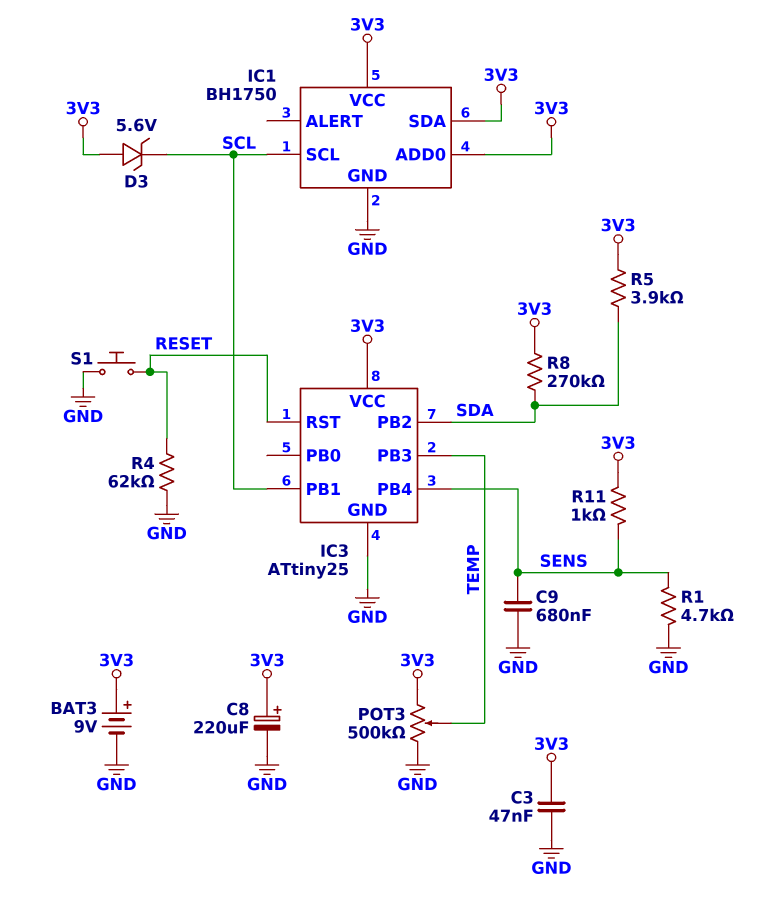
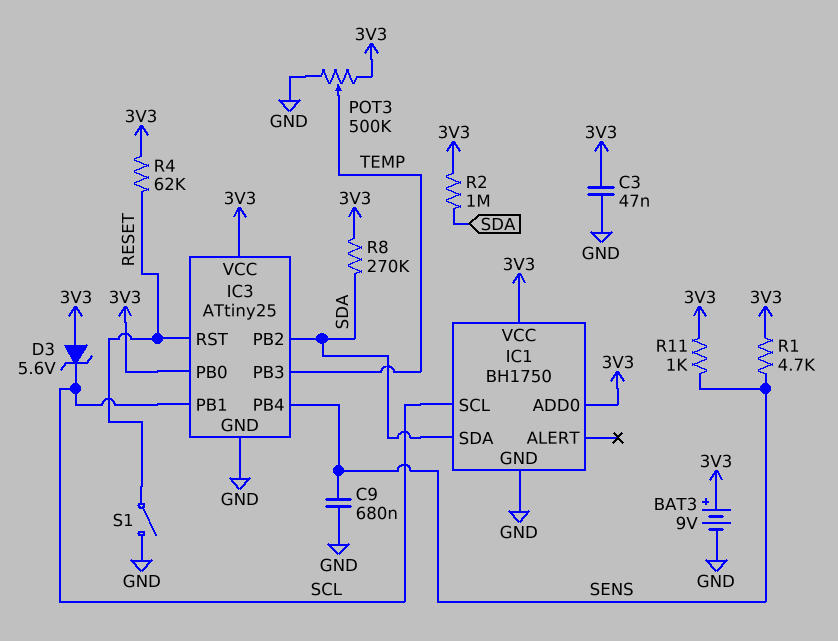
C8: 220uF (plus 3V3, minus GND) -> none
IC1 pin SDA: 3V3 -> SDA
IC3 pin PB0: none -> 3V3
R1: 4.7k (GND, SENS) -> 4.7k (3V3, SENS)
R2: none -> 1M (3V3, SDA)
R4: 62k (GND, RESET) -> 62k (3V3, RESET)
R5: 3.9k (3V3, SDA) -> none
S1: button (GND, RESET) -> switch (GND, RESET)

